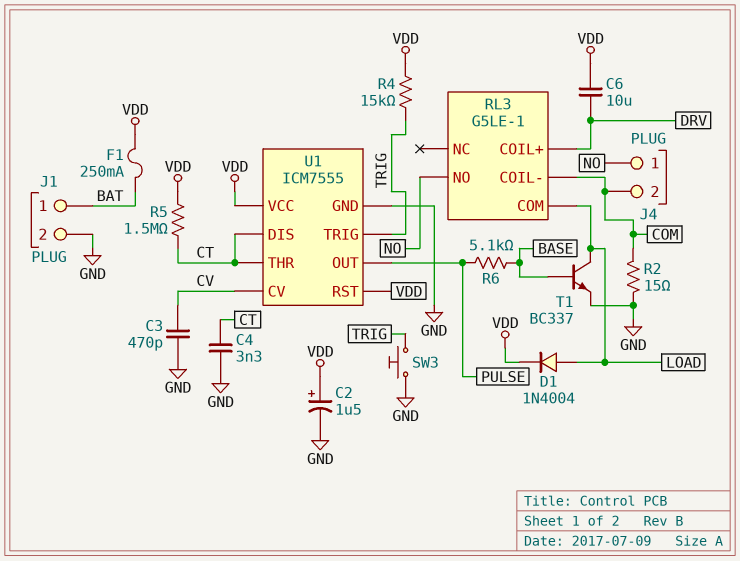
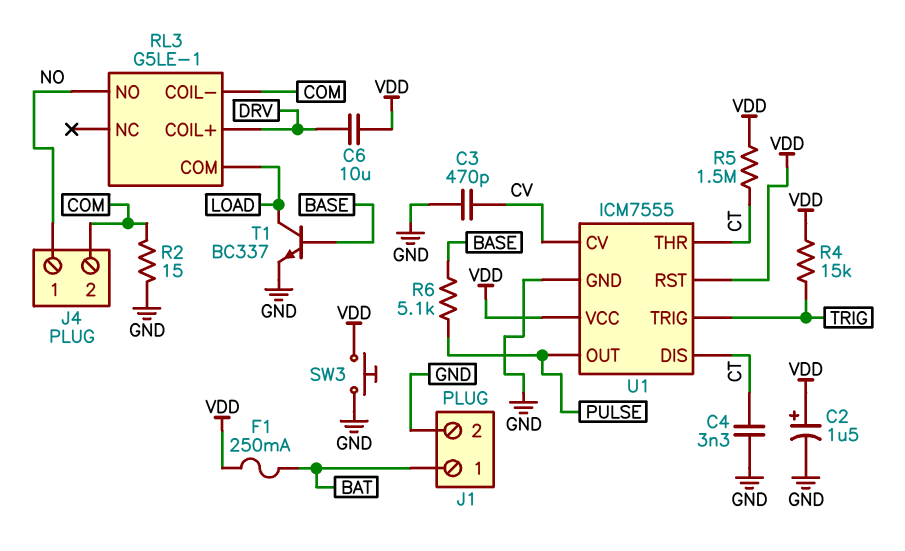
D1: diode 1N4004 (A LOAD, K VDD) -> none
SW3: button (GND, TRIG) -> button (GND, VDD)

